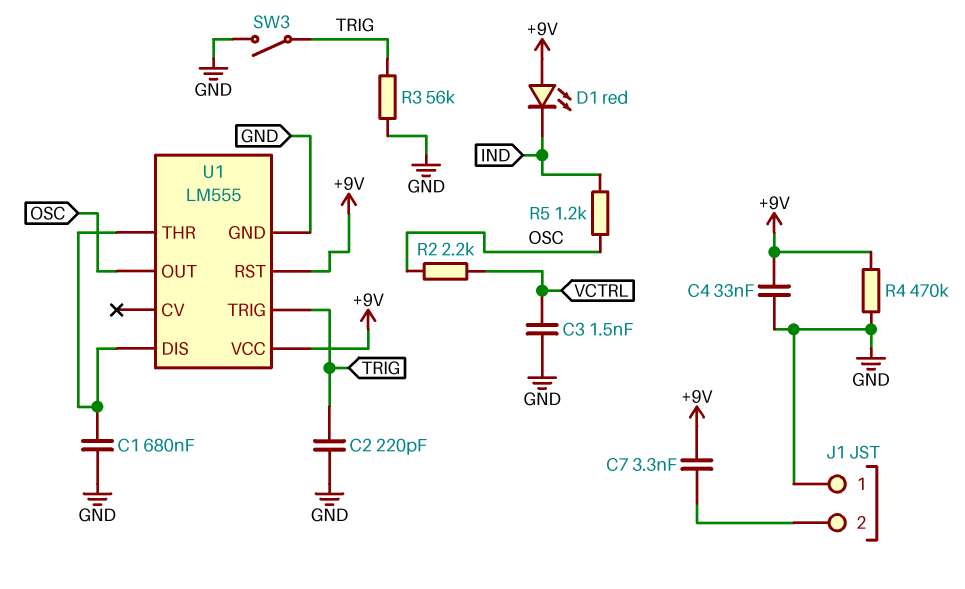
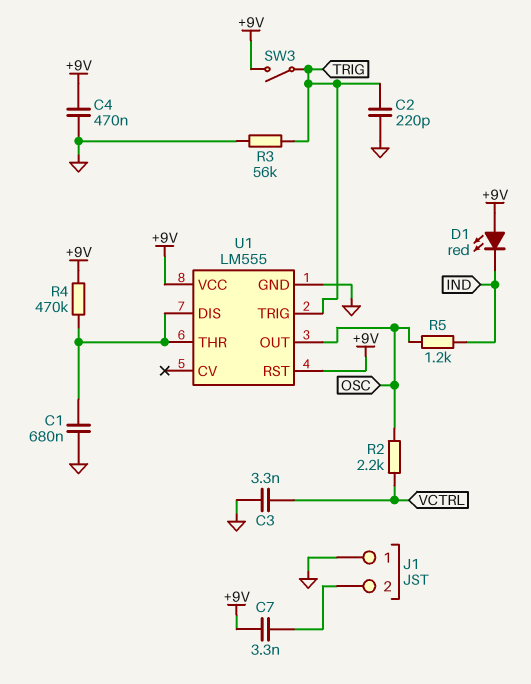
C3: 1.5nF (GND, VCTRL) -> 3.3nF (GND, VCTRL)
C4: 33nF (+9V, GND) -> 470nF (+9V, GND)
R4: 470k (+9V, GND) -> 470k (+9V, U1/DIS)
SW3: switch (GND, TRIG) -> switch (+9V, TRIG)

